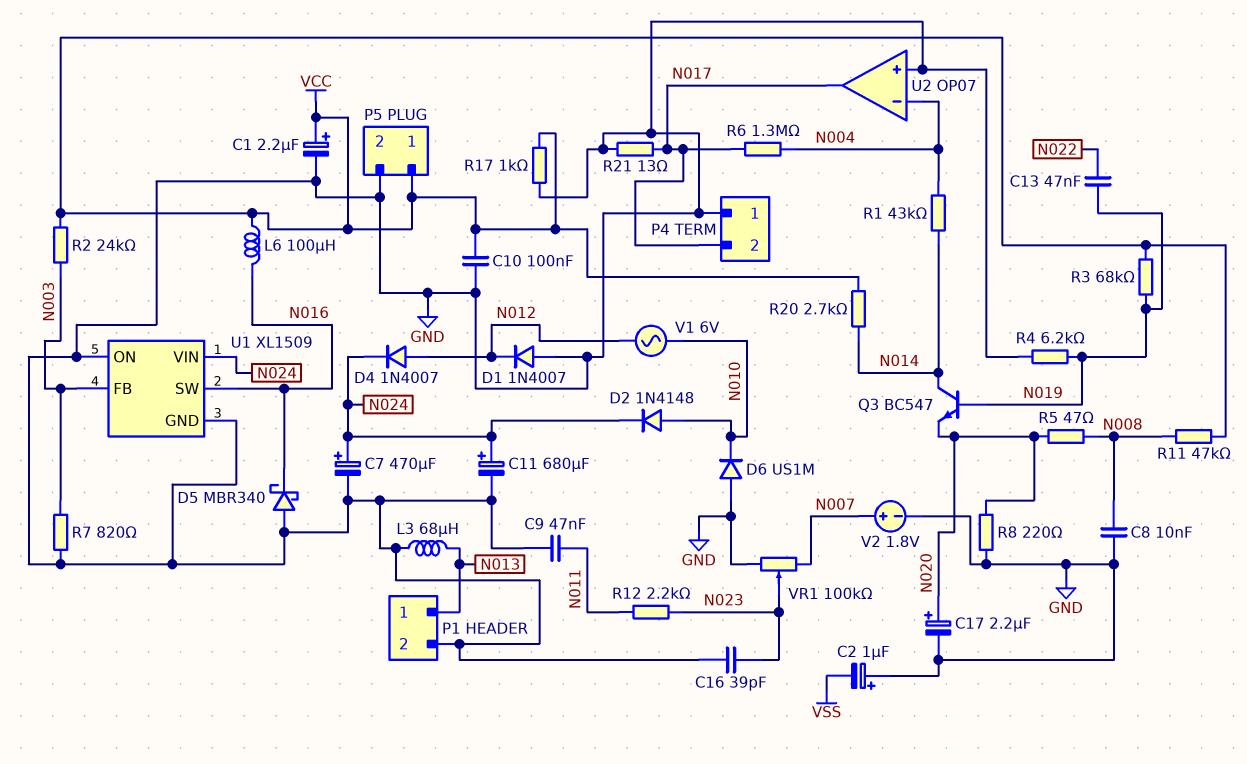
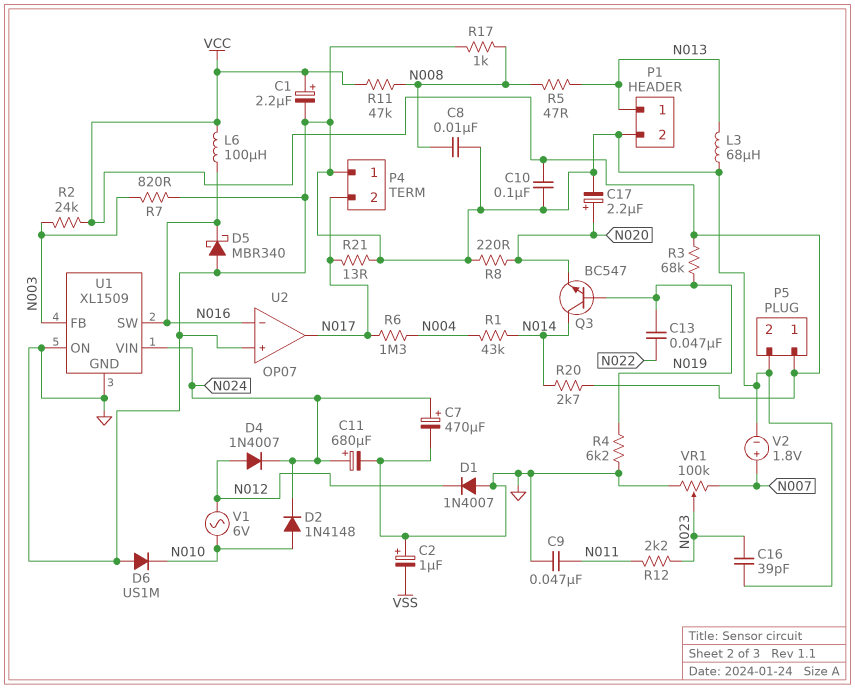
R5: 47 (N008, N020) -> 47 (N008, N013)
R17: 1k (GND, VCC) -> 1k (GND, N008)
U2 pin in-: N004 -> N016

